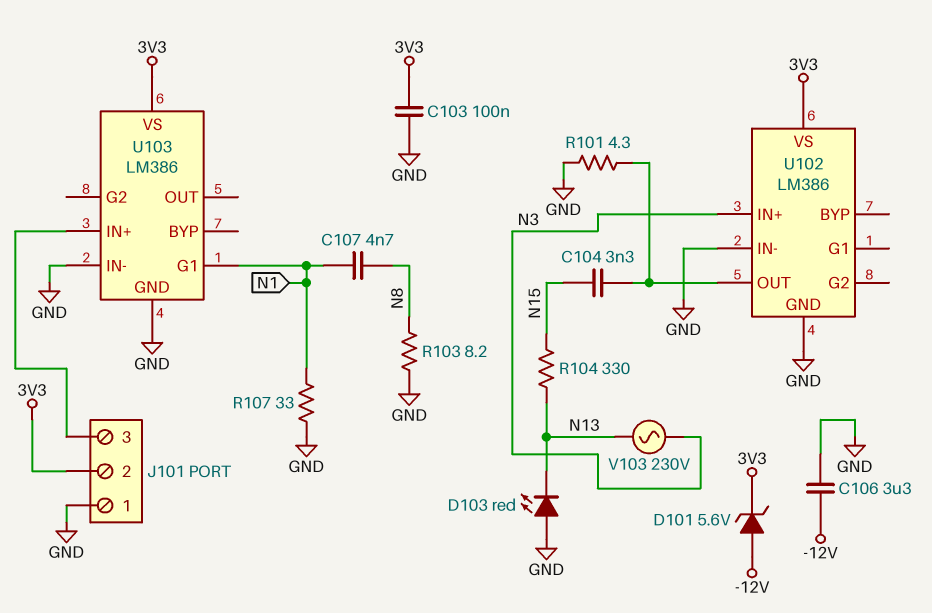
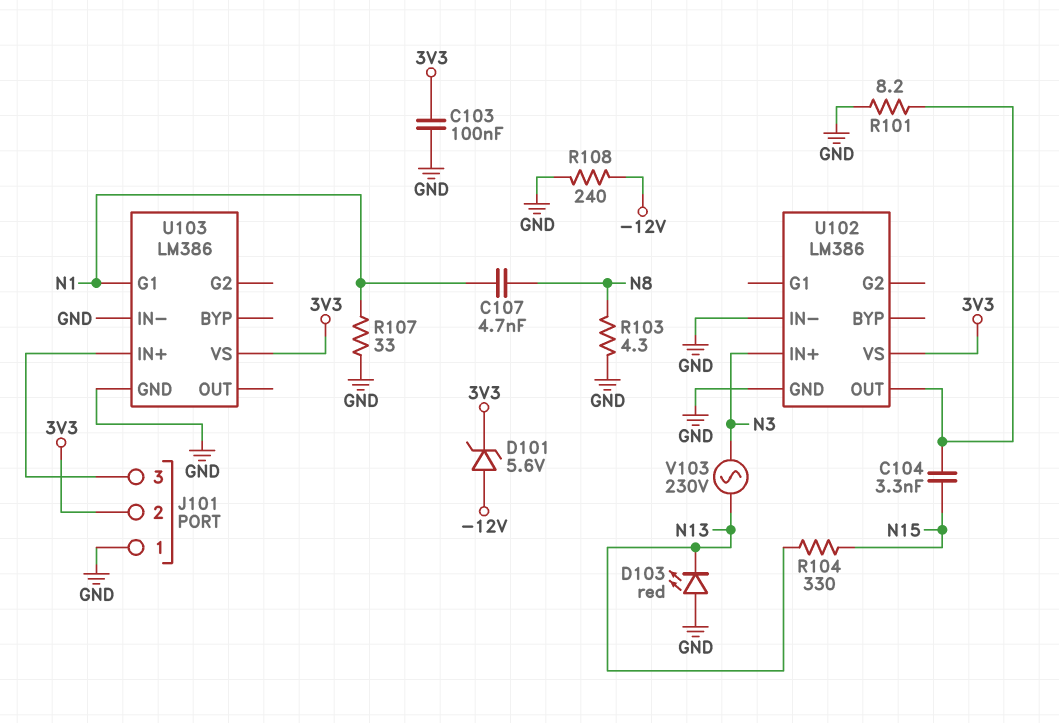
C106: 3.3uF (-12V, GND) -> none
R101: 4.3 (GND, U102/OUT) -> 8.2 (GND, U102/OUT)
R103: 8.2 (GND, N8) -> 4.3 (GND, N8)
R108: none -> 240 (-12V, GND)

